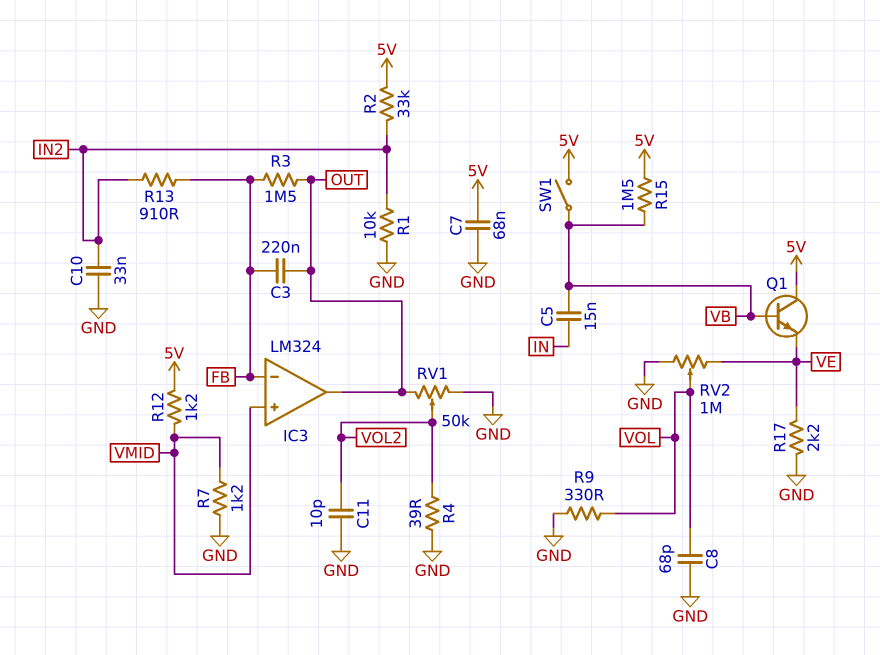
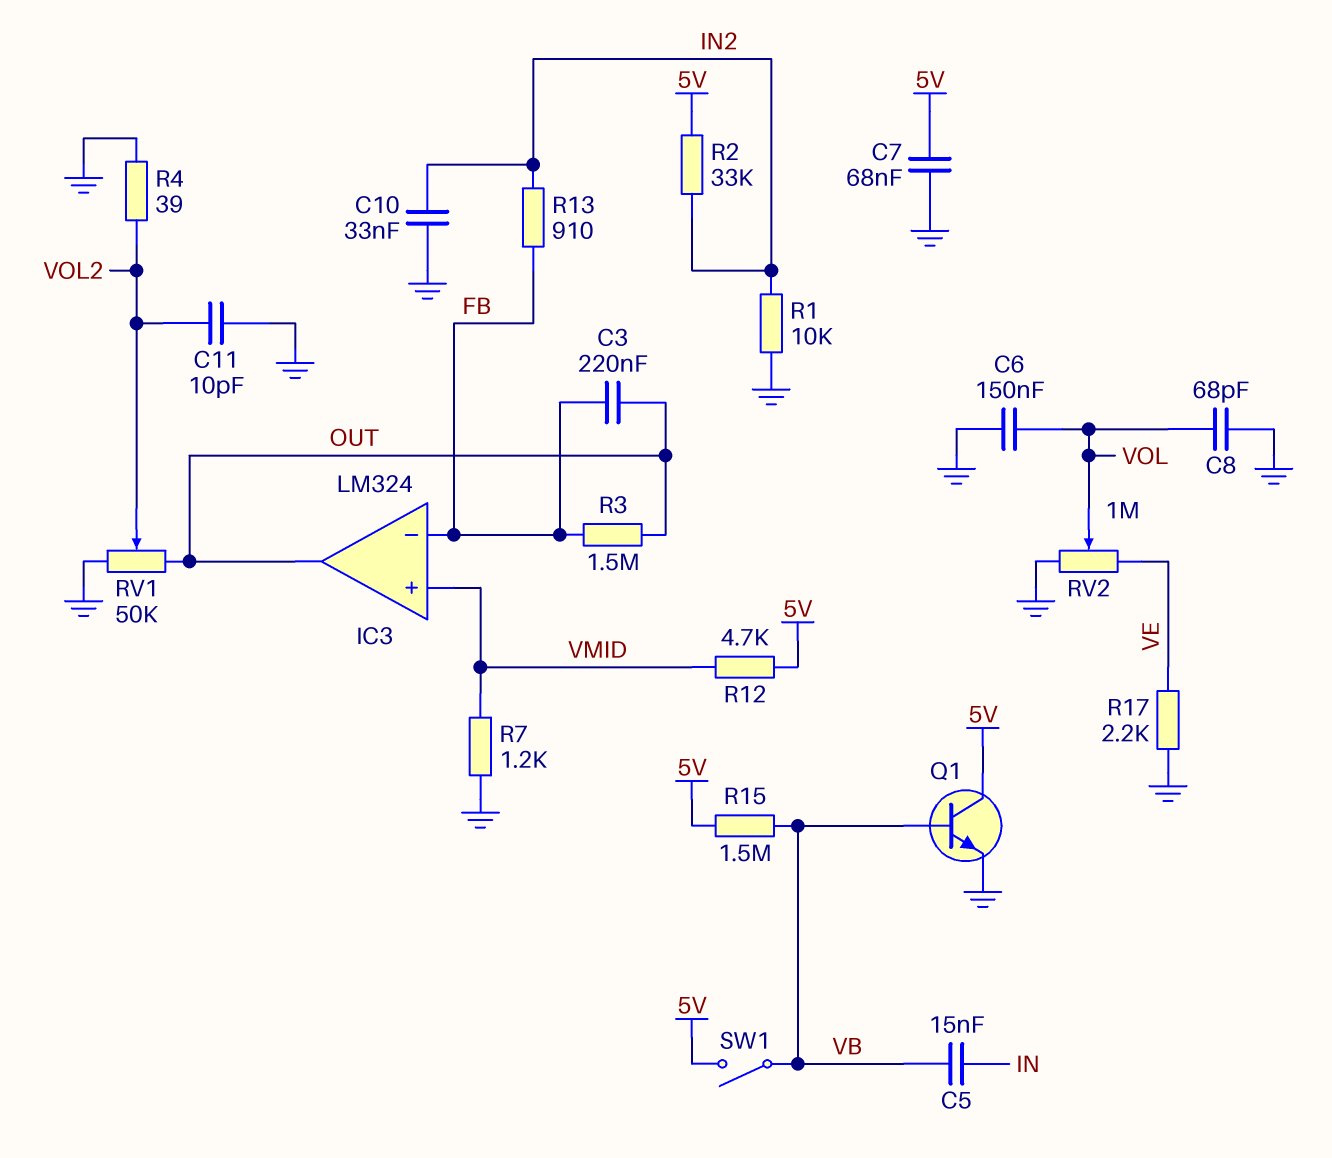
C6: none -> 150nF (GND, VOL)
Q1: NPN (B VB, C 5V, E VE) -> NPN (B VB, C 5V, E GND)
R9: 330 (GND, VOL) -> none
R12: 1.2k (5V, VMID) -> 4.7k (5V, VMID)

